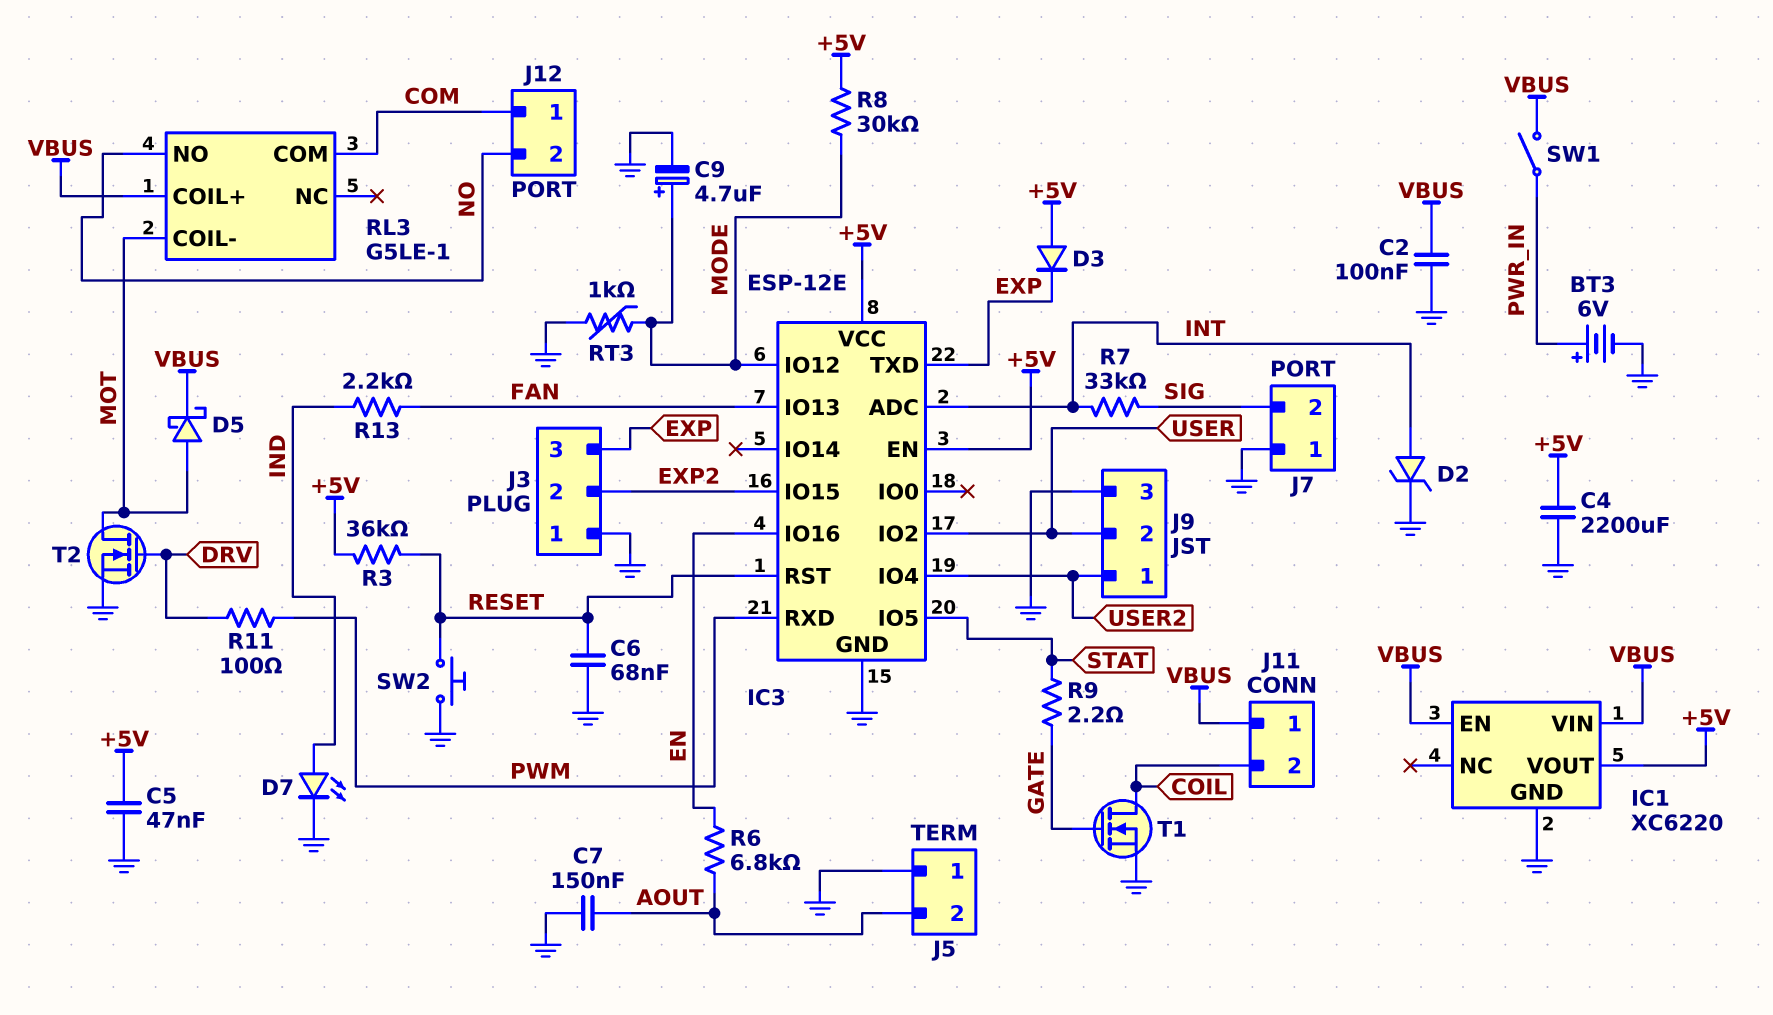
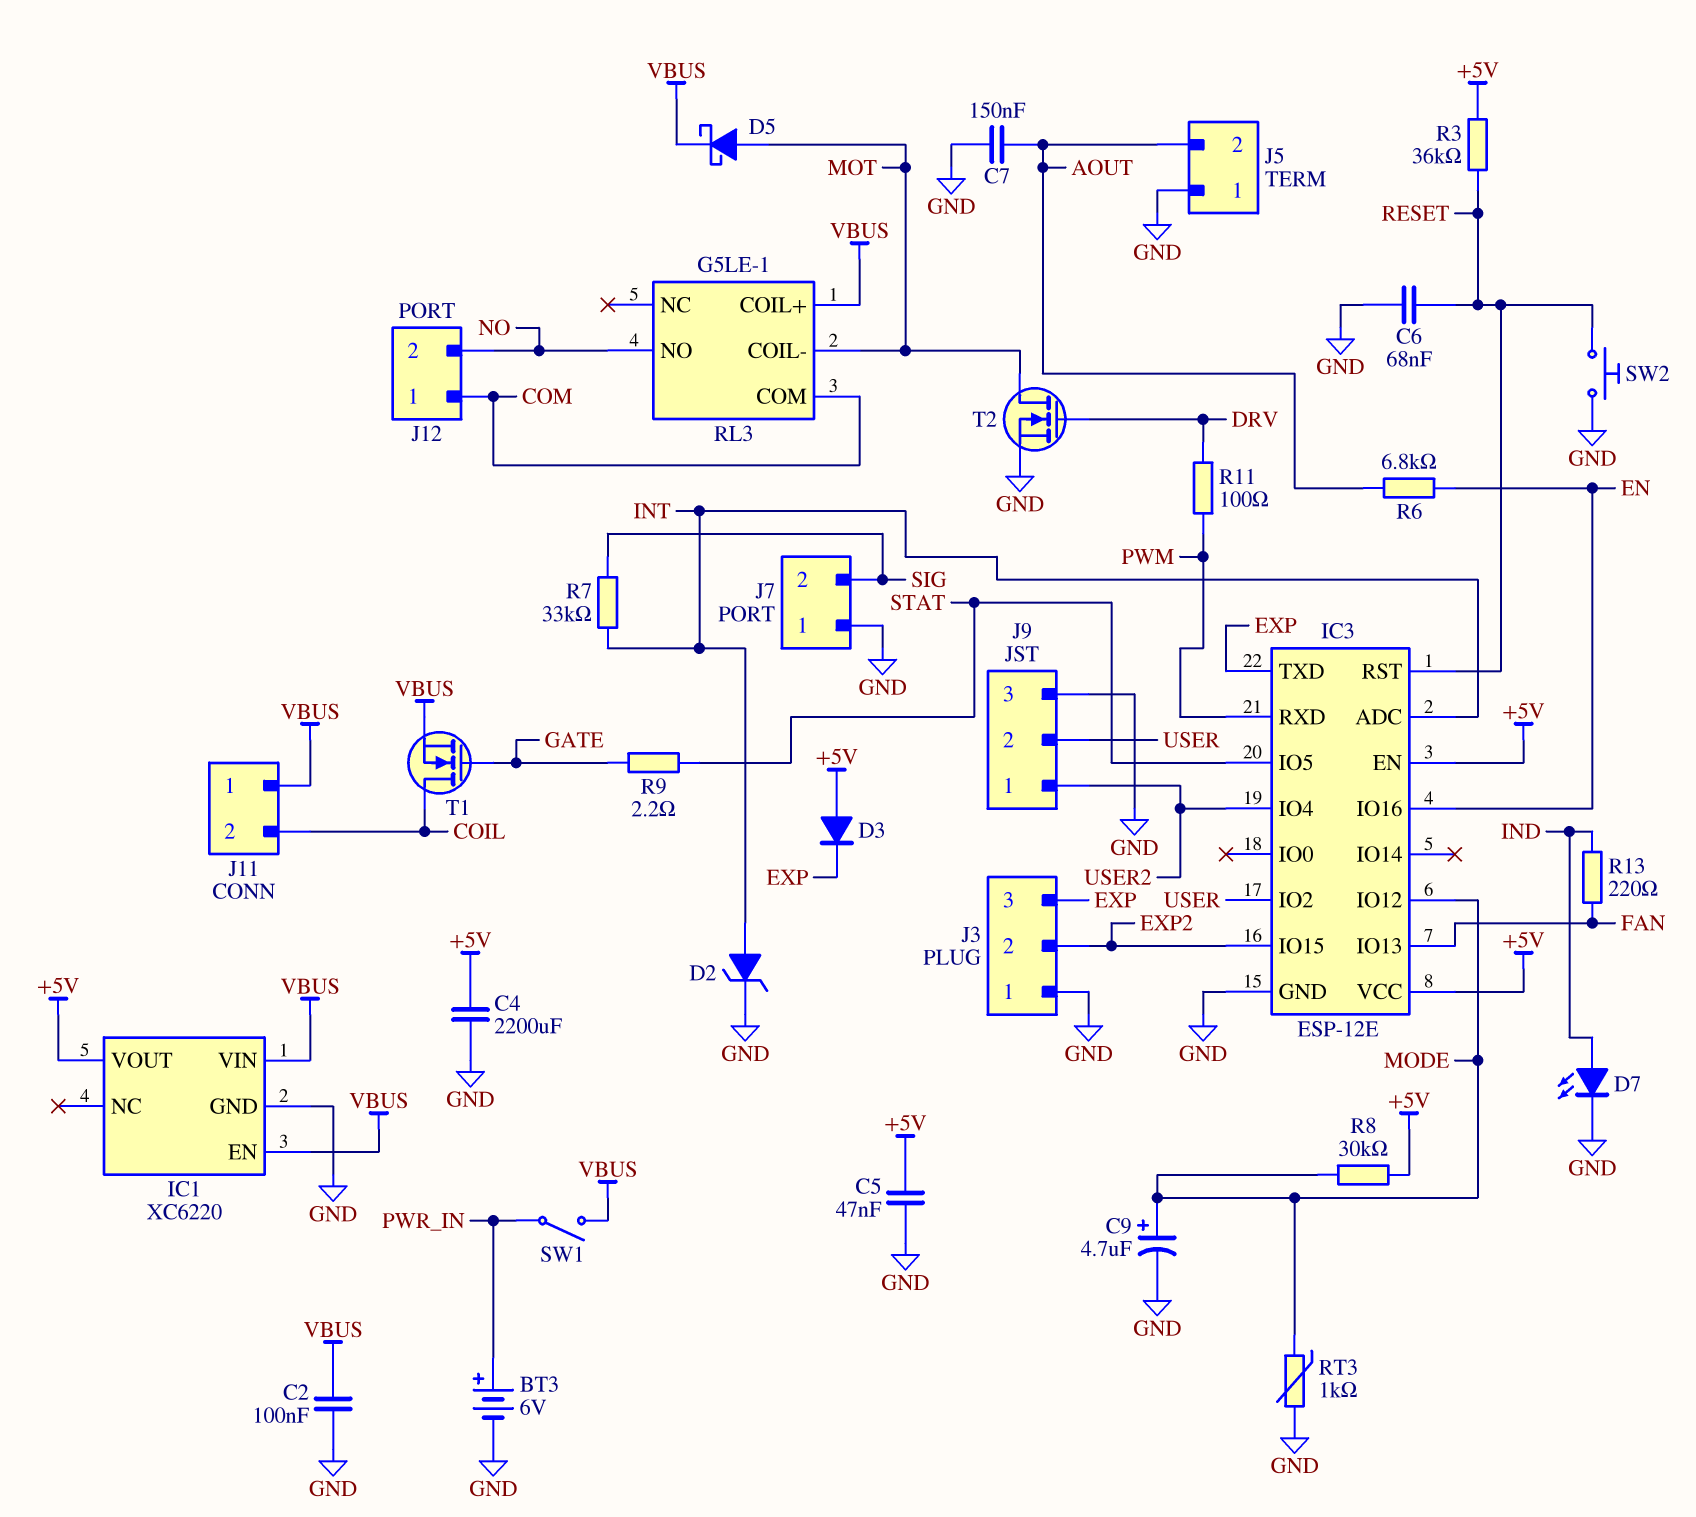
R13: 2.2k (FAN, IND) -> 220 (FAN, IND)
T1: NMOS (G GATE, D COIL, S GND) -> NMOS (G GATE, D COIL, S VBUS)

